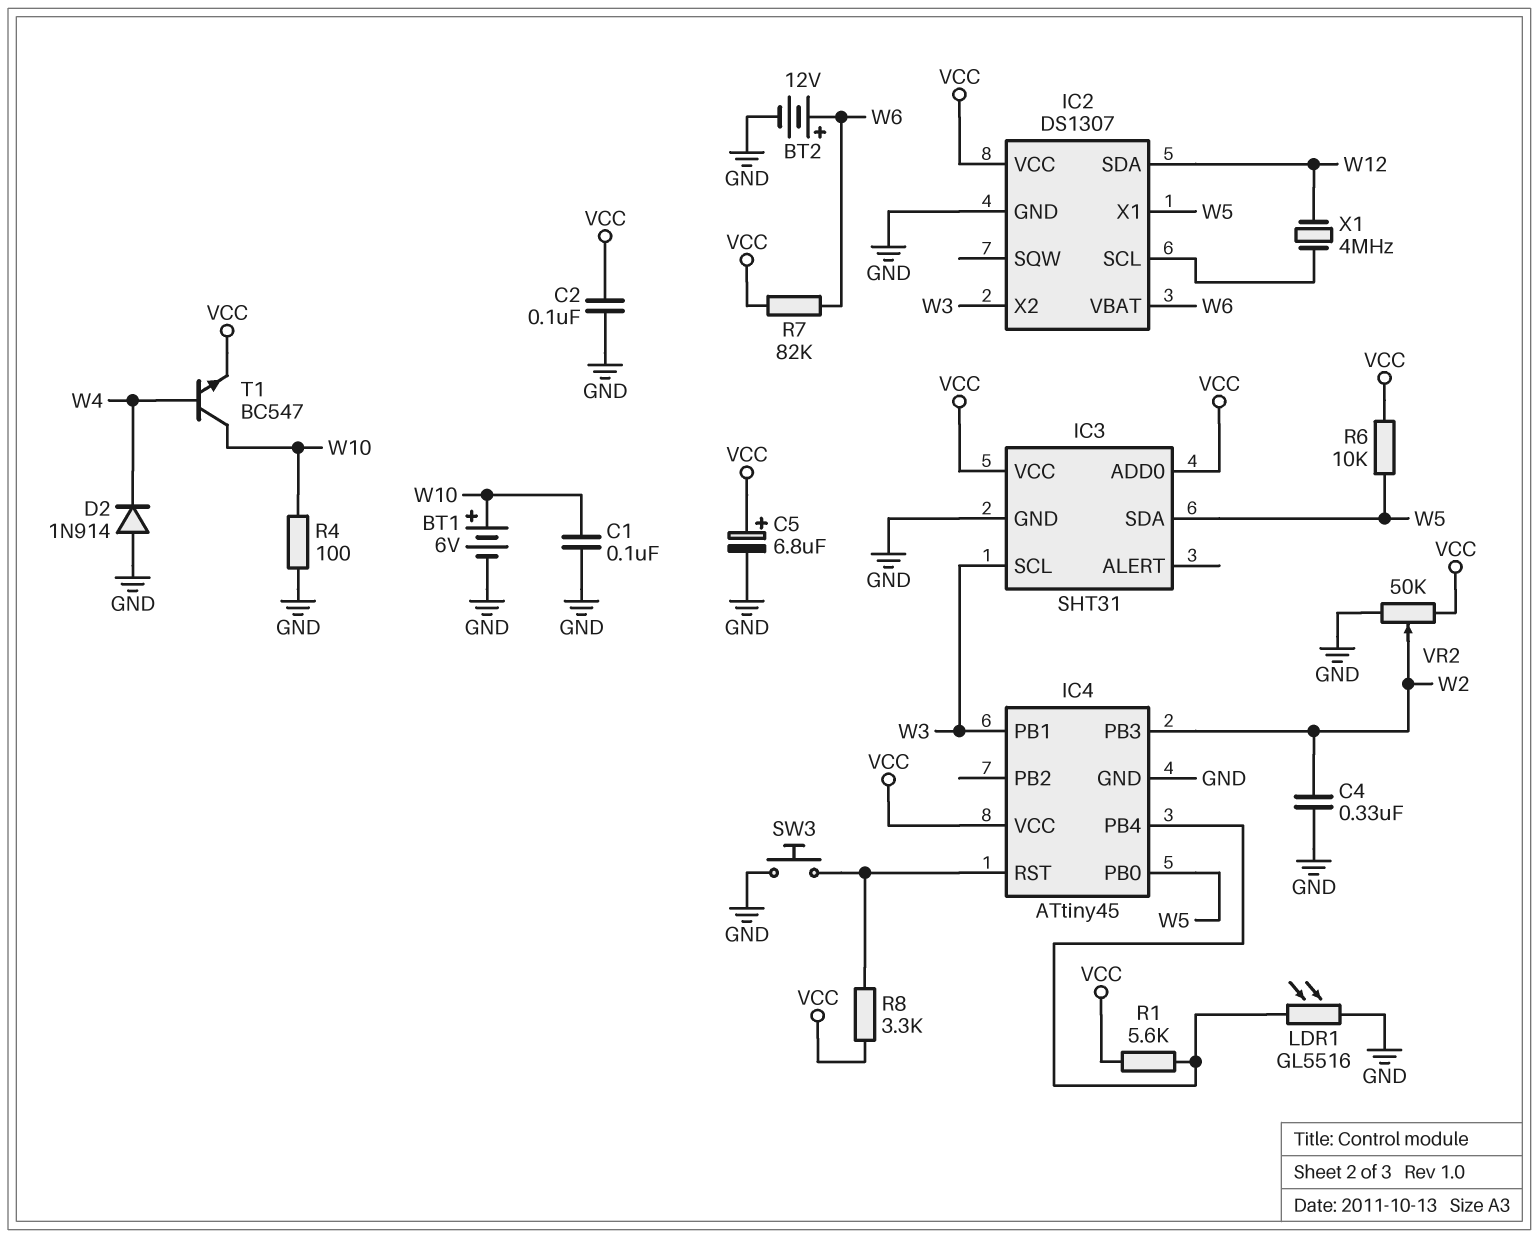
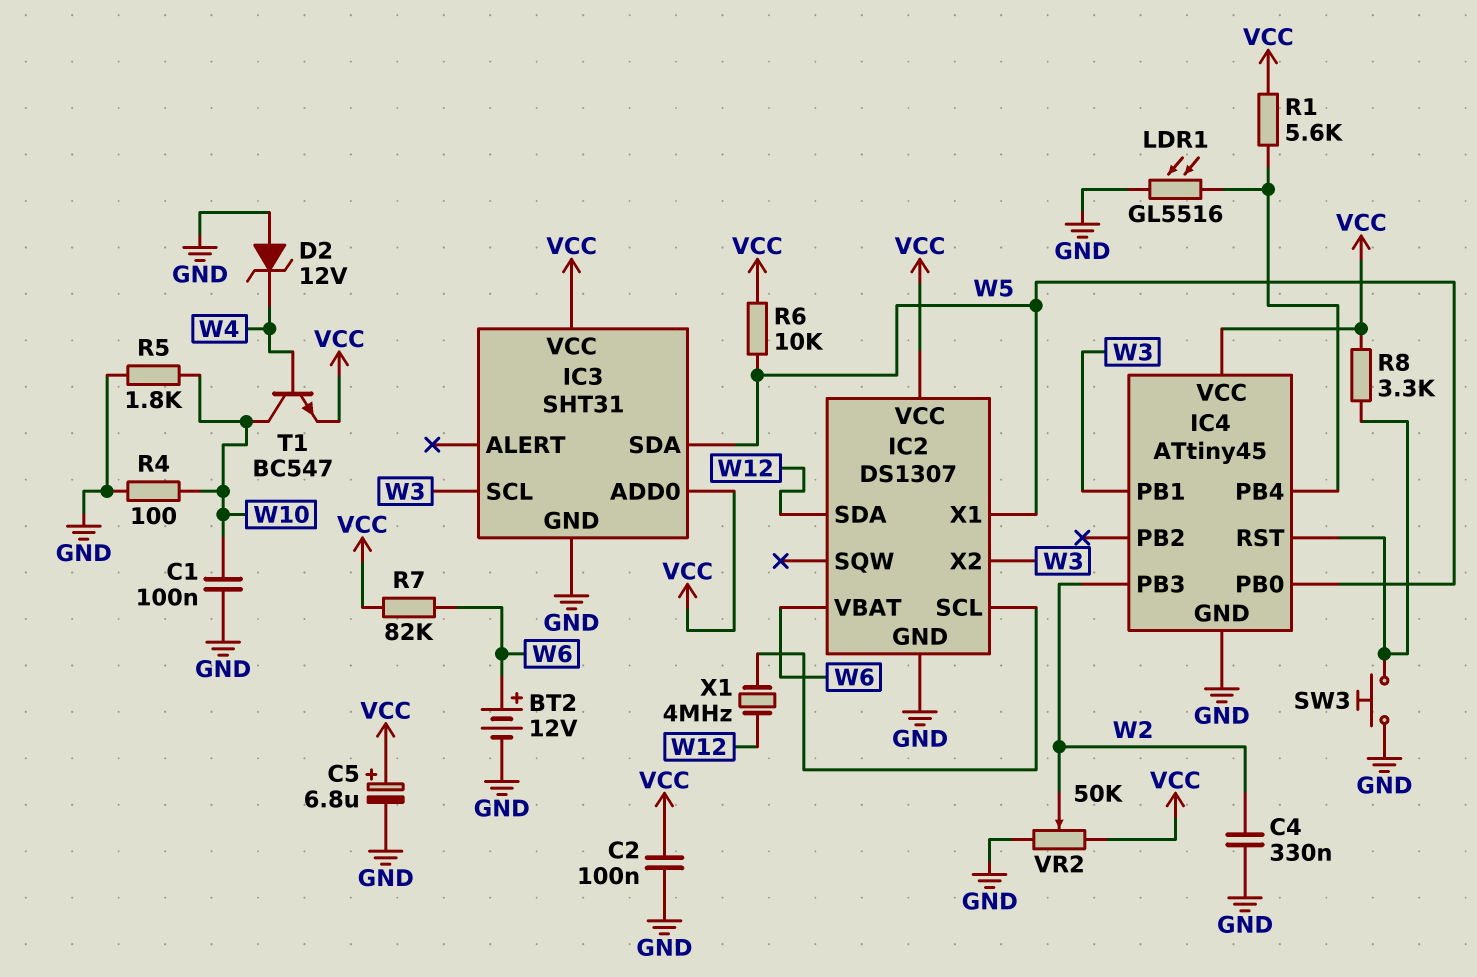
BT1: 6V (plus W10, minus GND) -> none
D2: diode 1N914 (A GND, K W4) -> zener 12V (A GND, K W4)
R5: none -> 1.8k (GND, W10)

